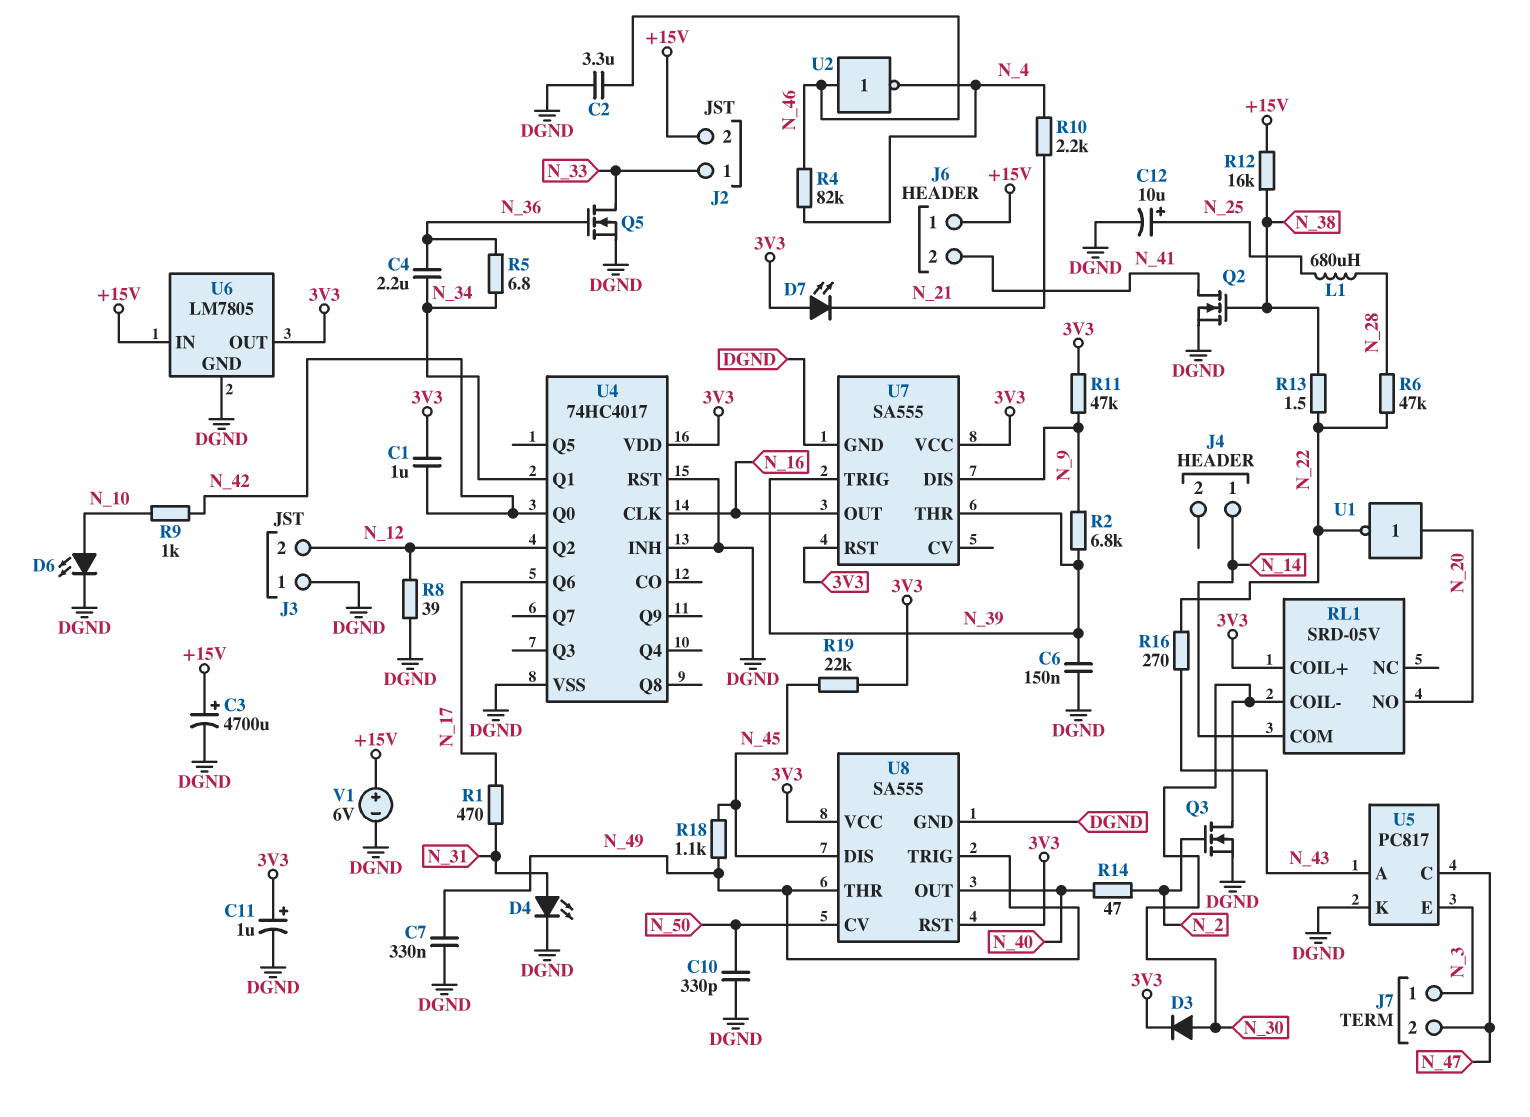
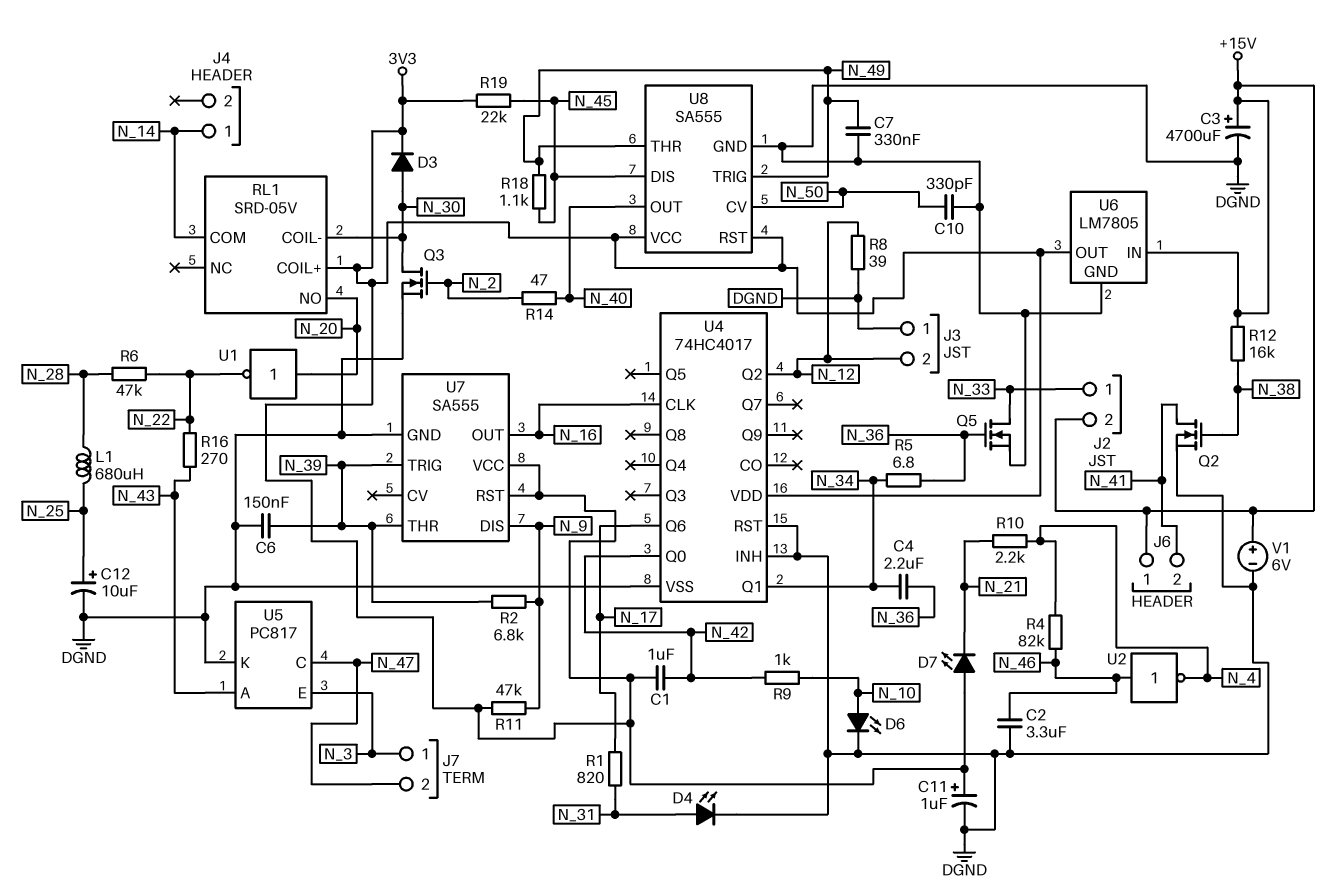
R1: 470 (N_17, N_31) -> 820 (N_17, N_31)
R13: 1.5 (N_22, N_38) -> none

